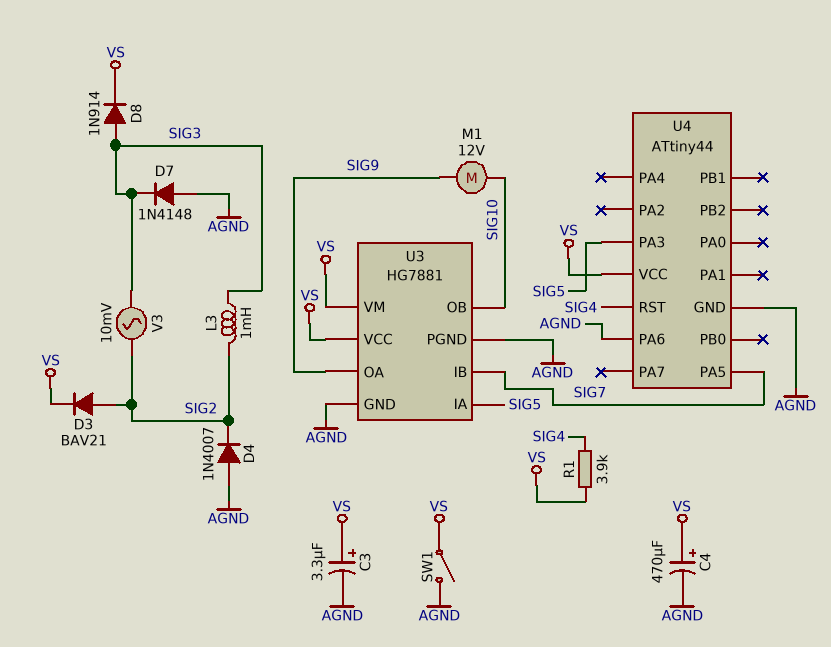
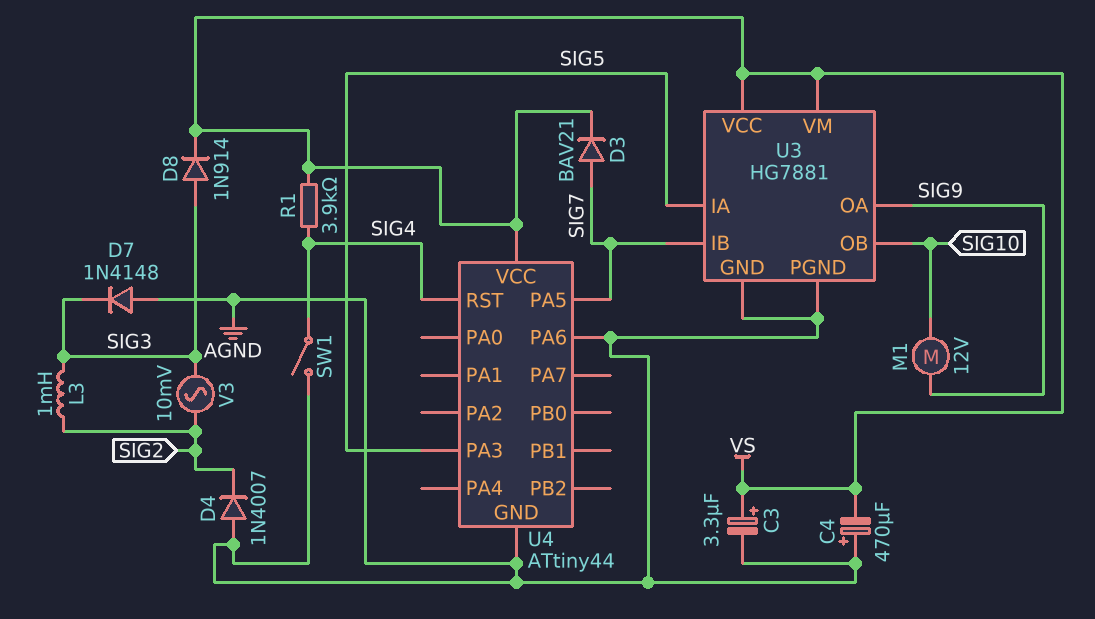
C4: 470uF (plus VS, minus AGND) -> 470uF (plus AGND, minus VS)
D3: diode BAV21 (A SIG2, K VS) -> diode BAV21 (A SIG7, K VS)
SW1: switch (AGND, VS) -> switch (AGND, SIG4)

